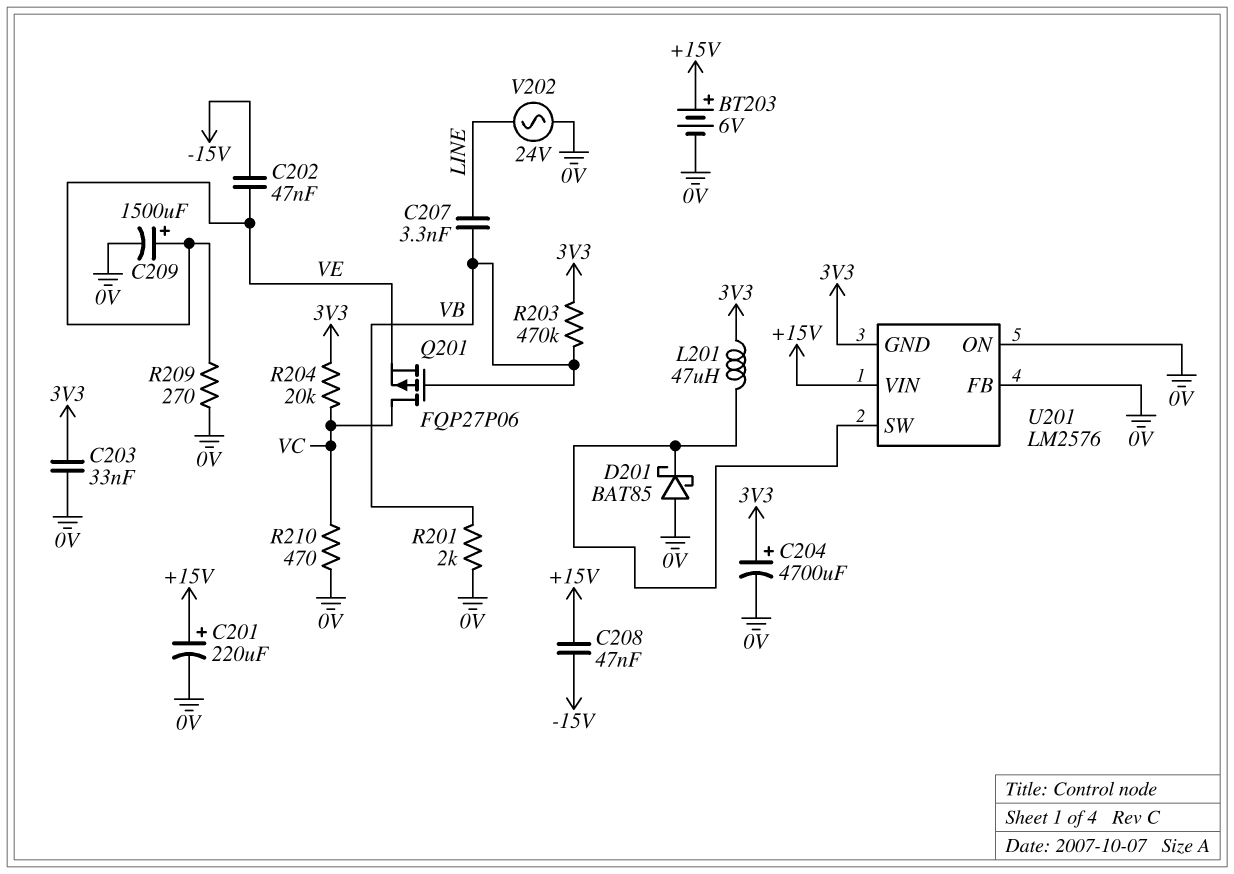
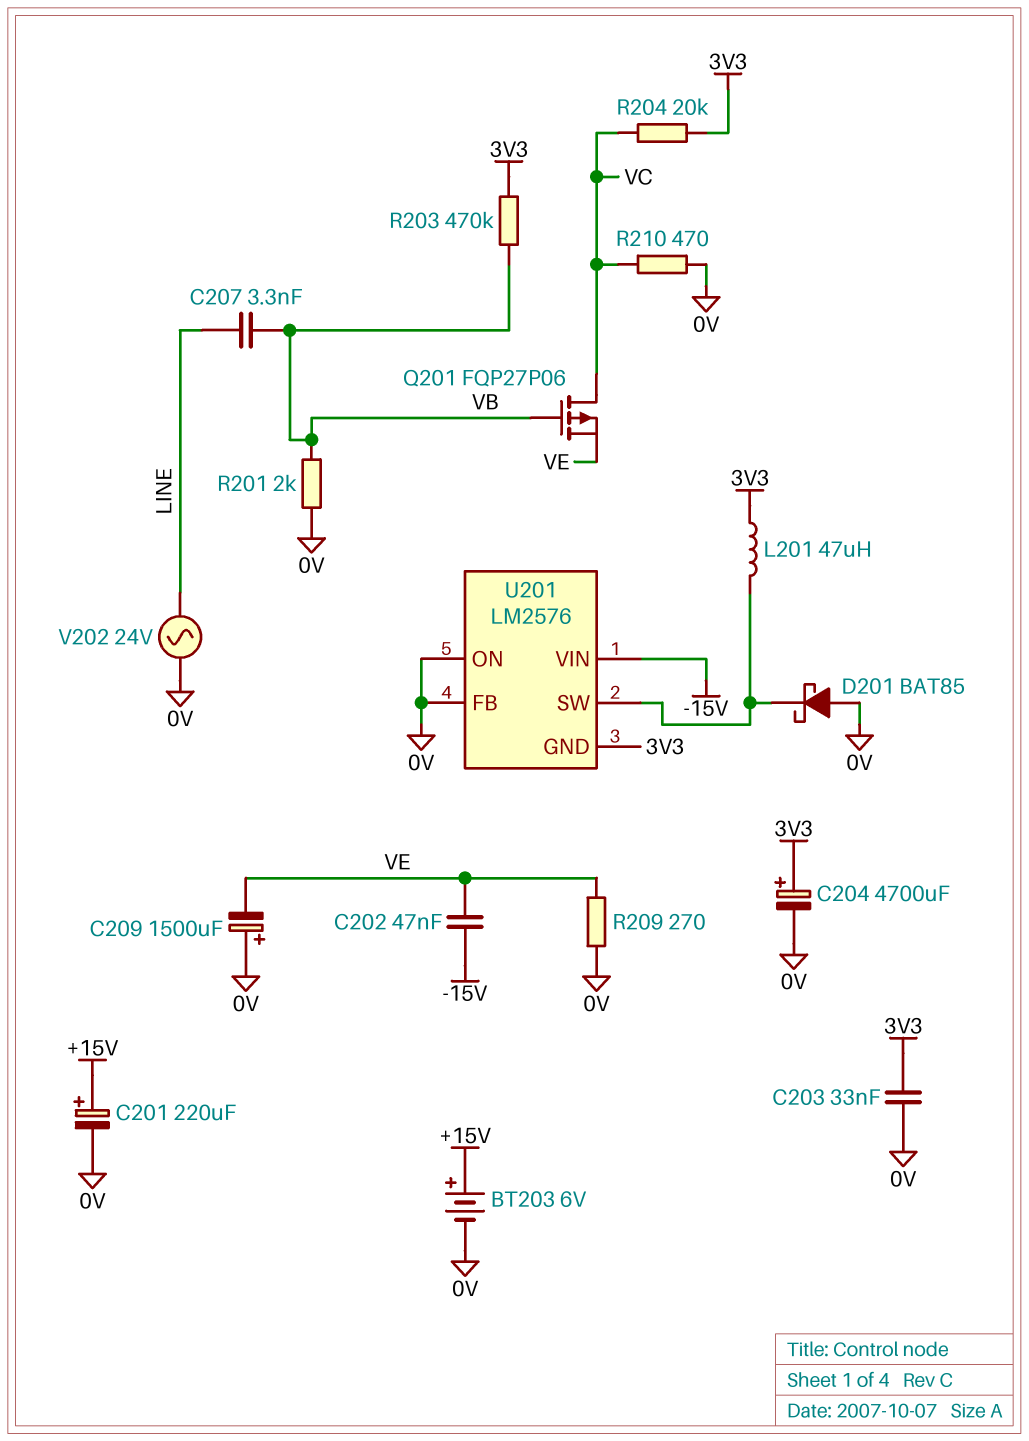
C208: 47nF (+15V, -15V) -> none
C209: 1500uF (plus VE, minus 0V) -> 1500uF (plus 0V, minus VE)
U201 pin VIN: +15V -> -15V

